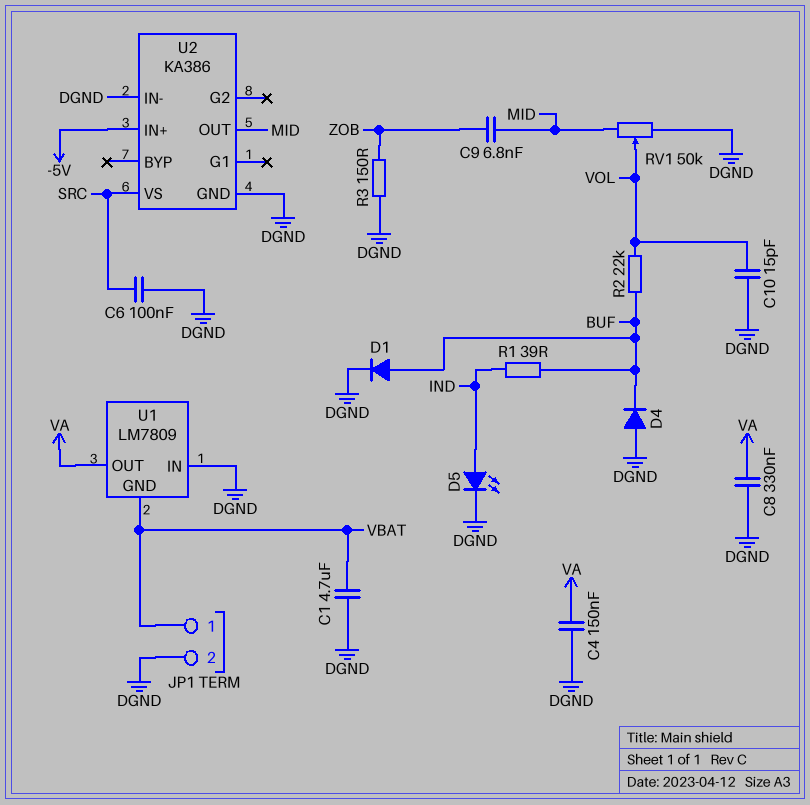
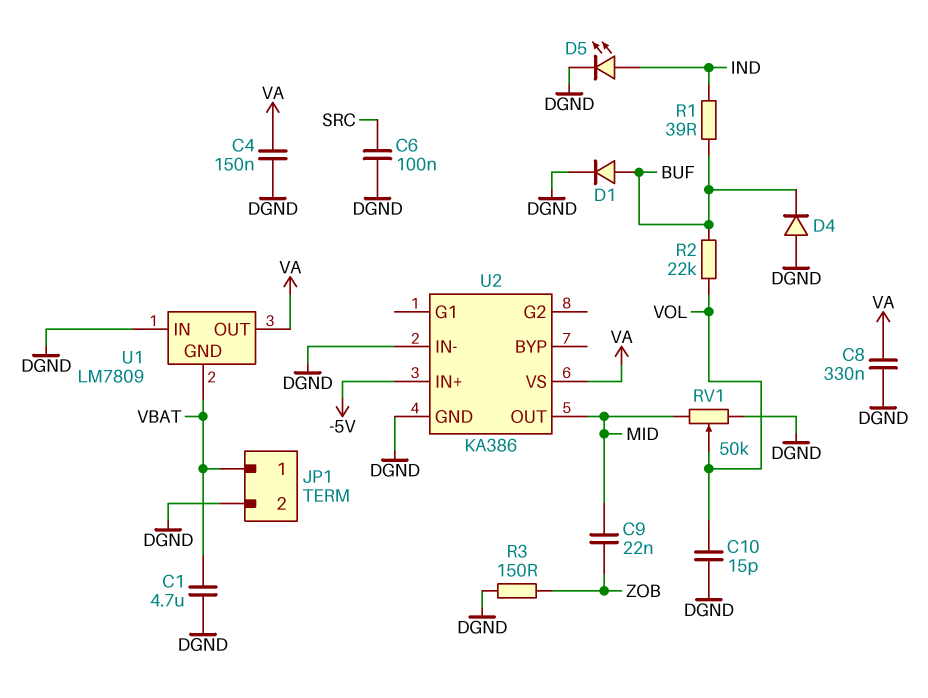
C9: 6.8nF (MID, ZOB) -> 22nF (MID, ZOB)
U2 pin VS: SRC -> VA

